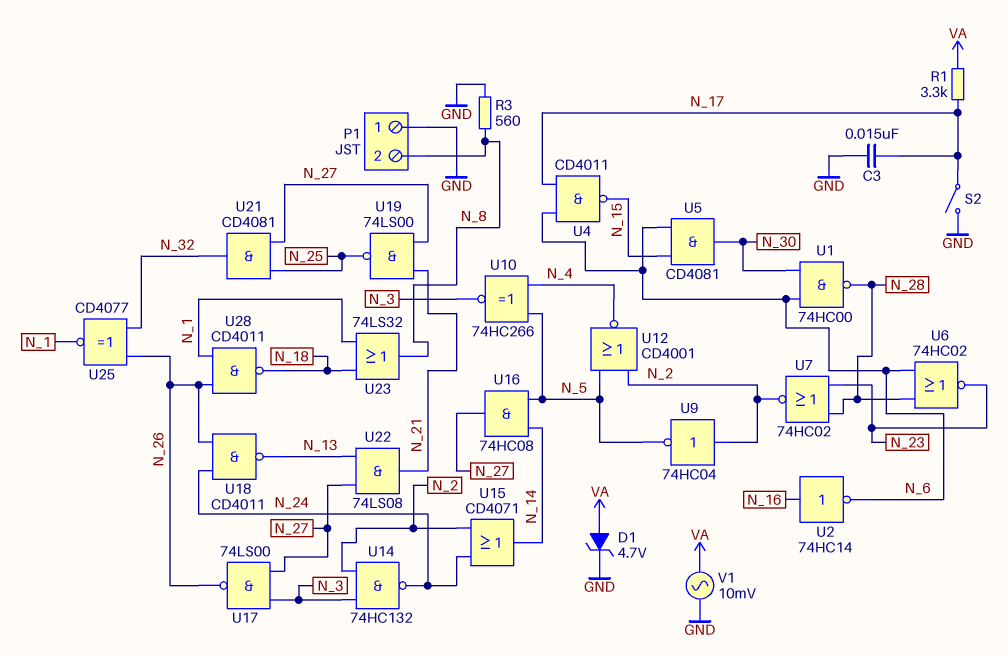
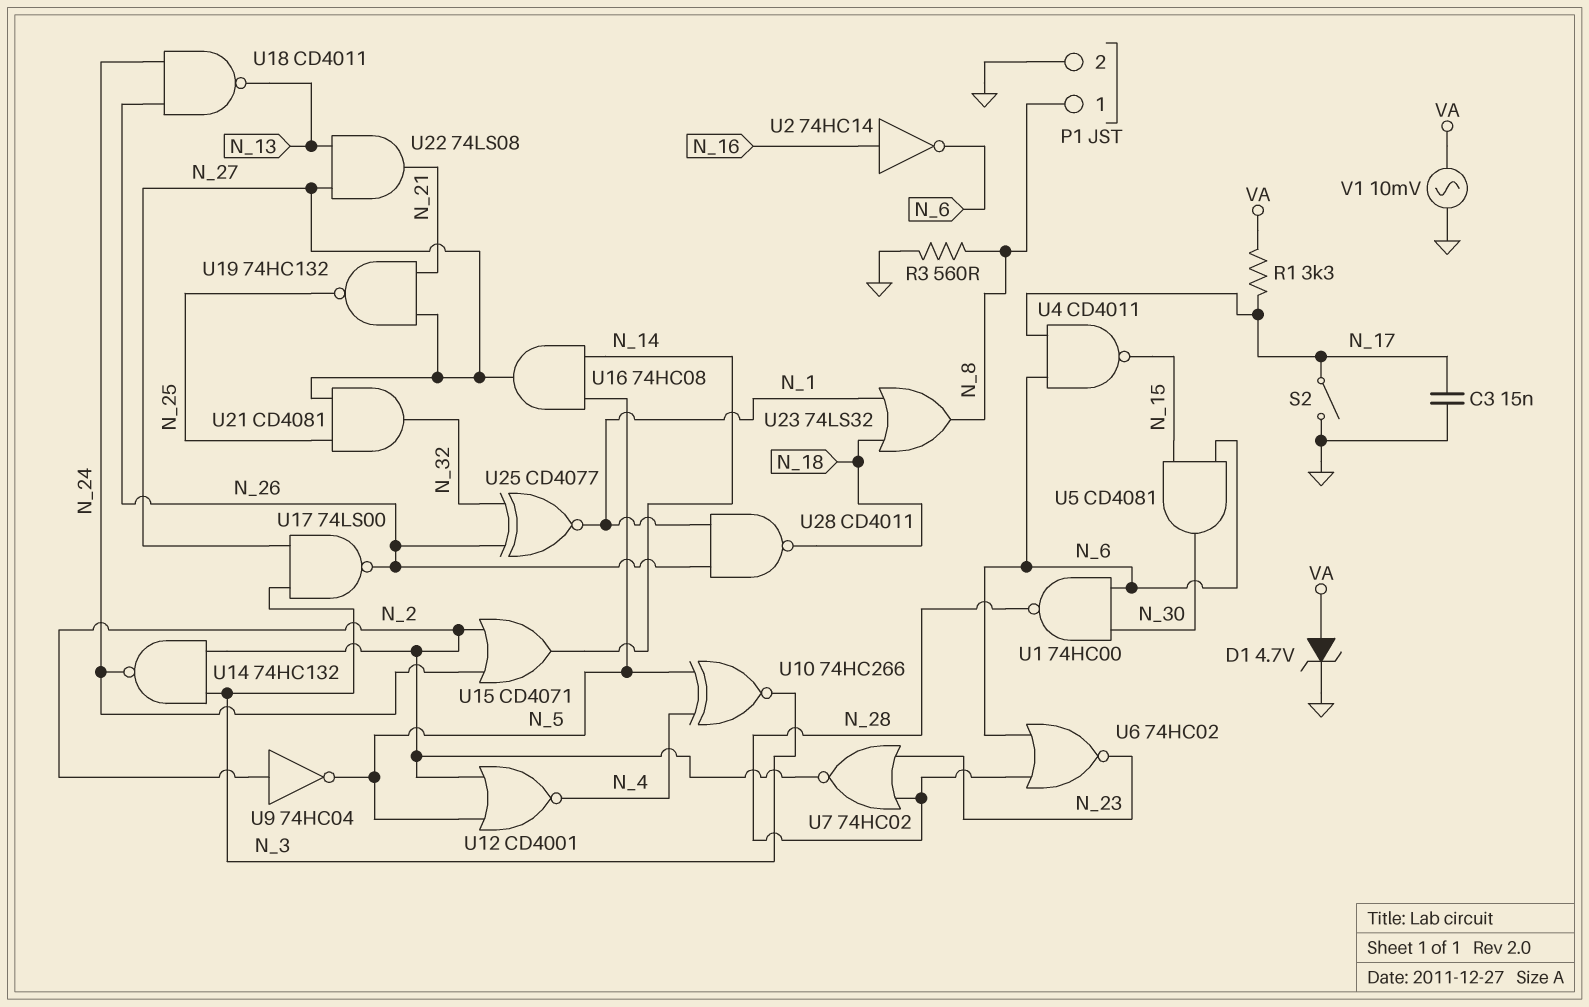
P1 pin 1: GND -> N_8
P1 pin 2: N_8 -> GND
U19: NAND 74LS00 (in N_21, in N_27, out N_25) -> NAND 74HC132 (in N_21, in N_27, out N_25)

